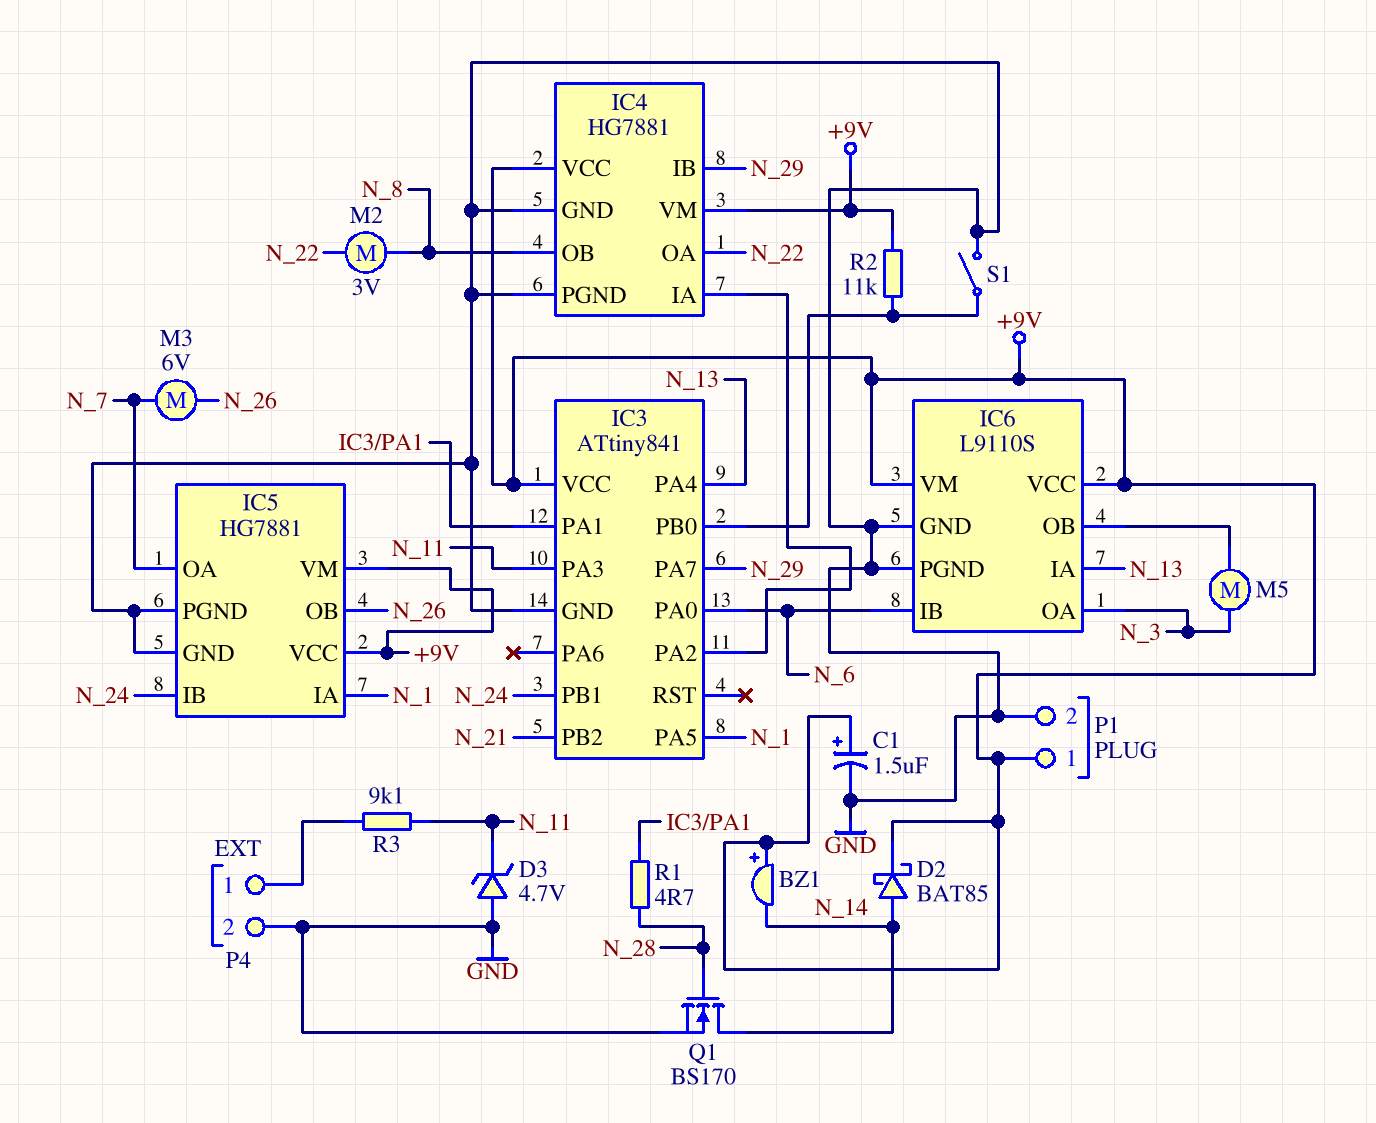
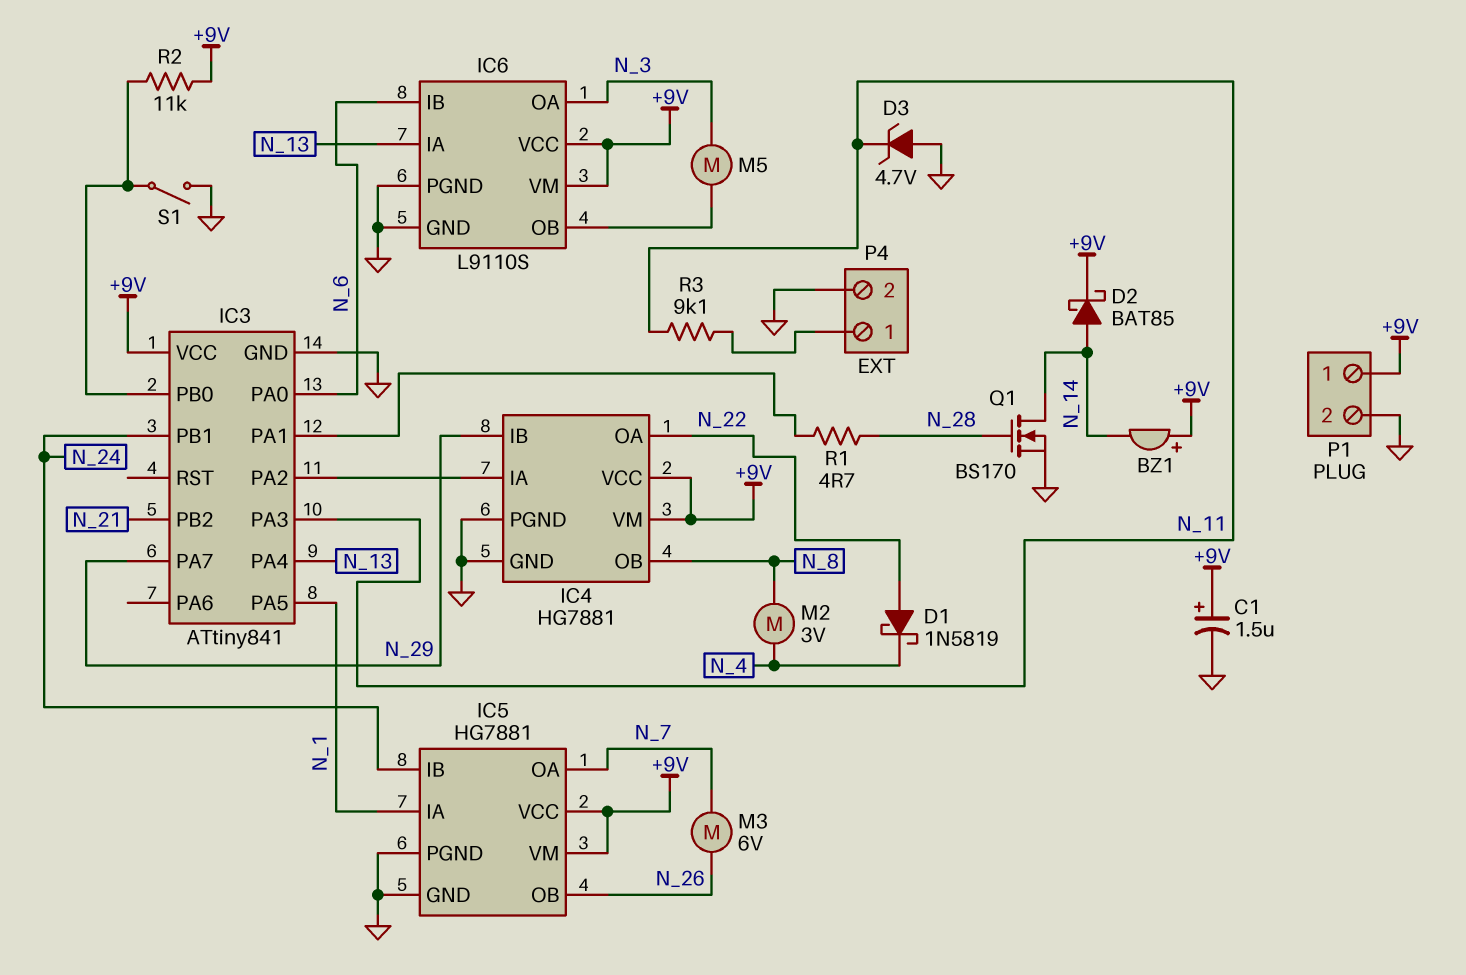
D1: none -> schottky 1N5819 (A N_22, K N_4)
M2: motor 3V (N_8, N_22) -> motor 3V (N_4, N_8)

